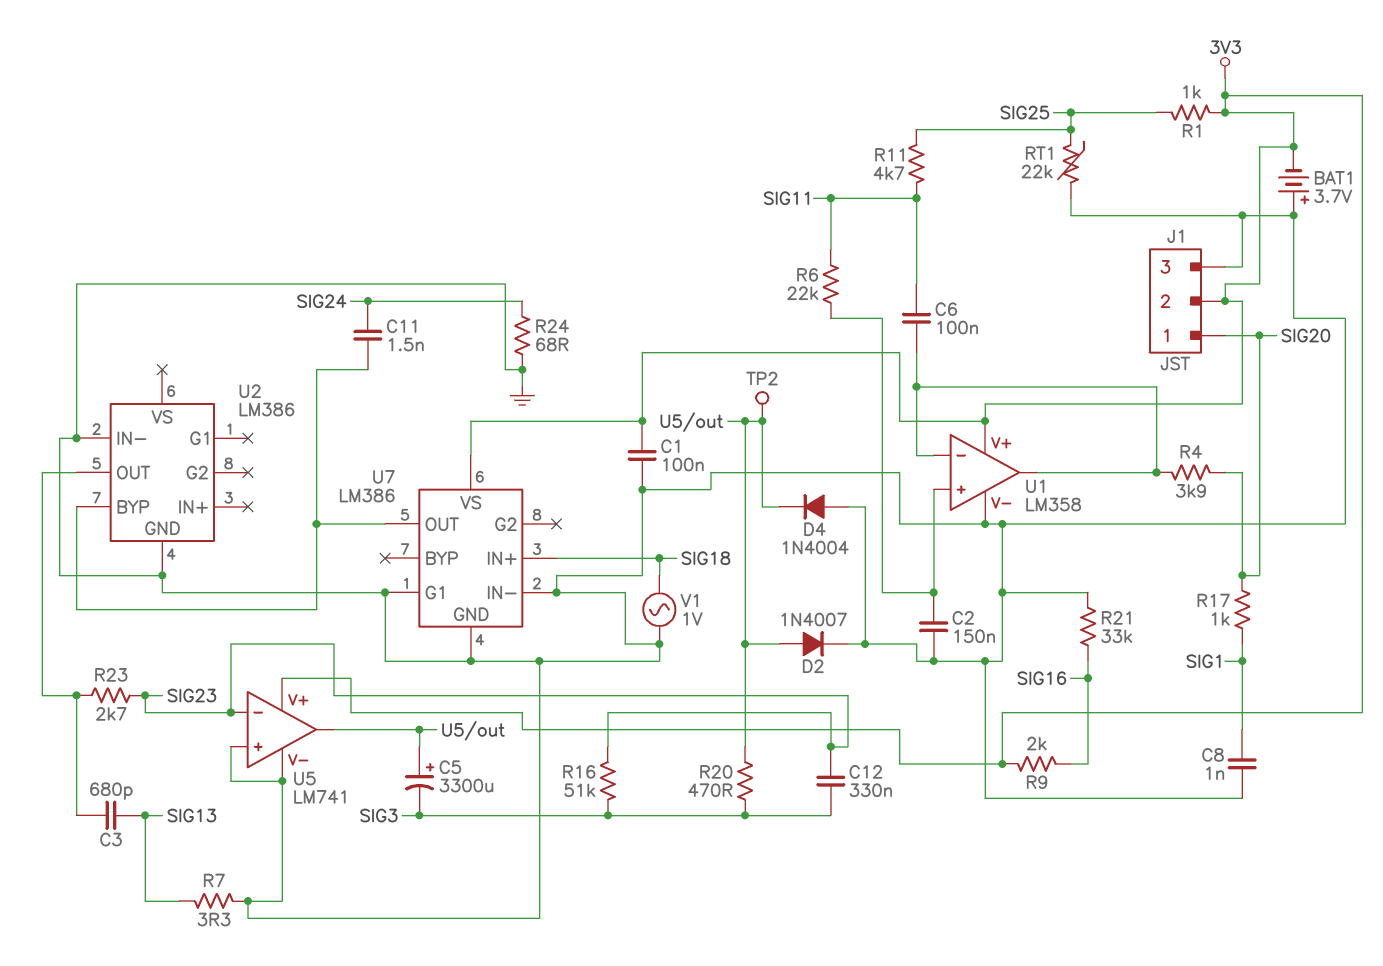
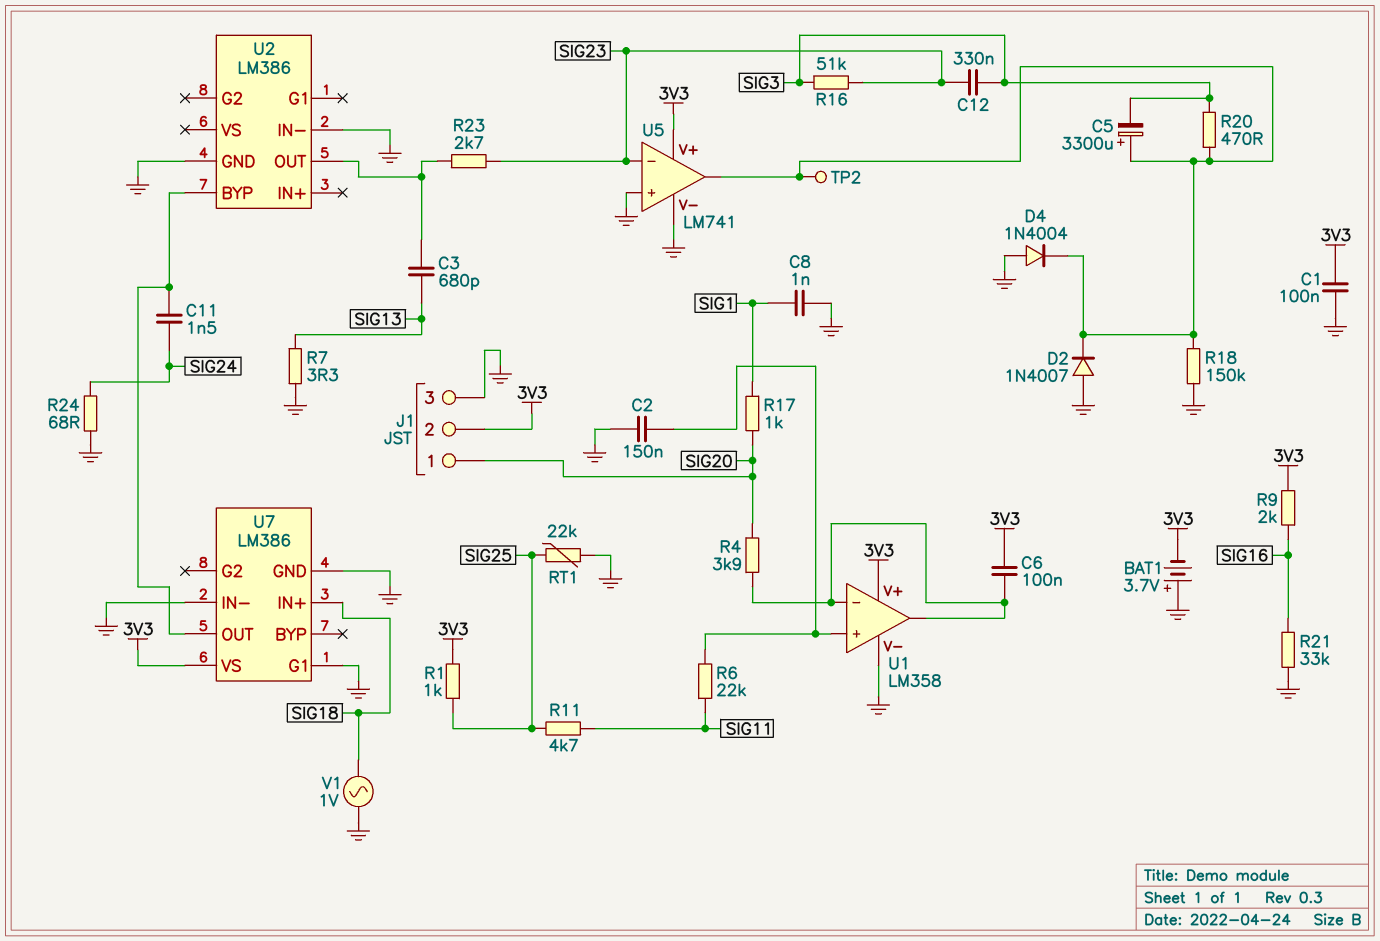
C6: 100nF (SIG11, U1/in-) -> 100nF (3V3, U1/in-)
D2: diode 1N4007 (A U5/out, K GND) -> diode 1N4007 (A GND, K U5/out)
R18: none -> 150k (GND, U5/out)

